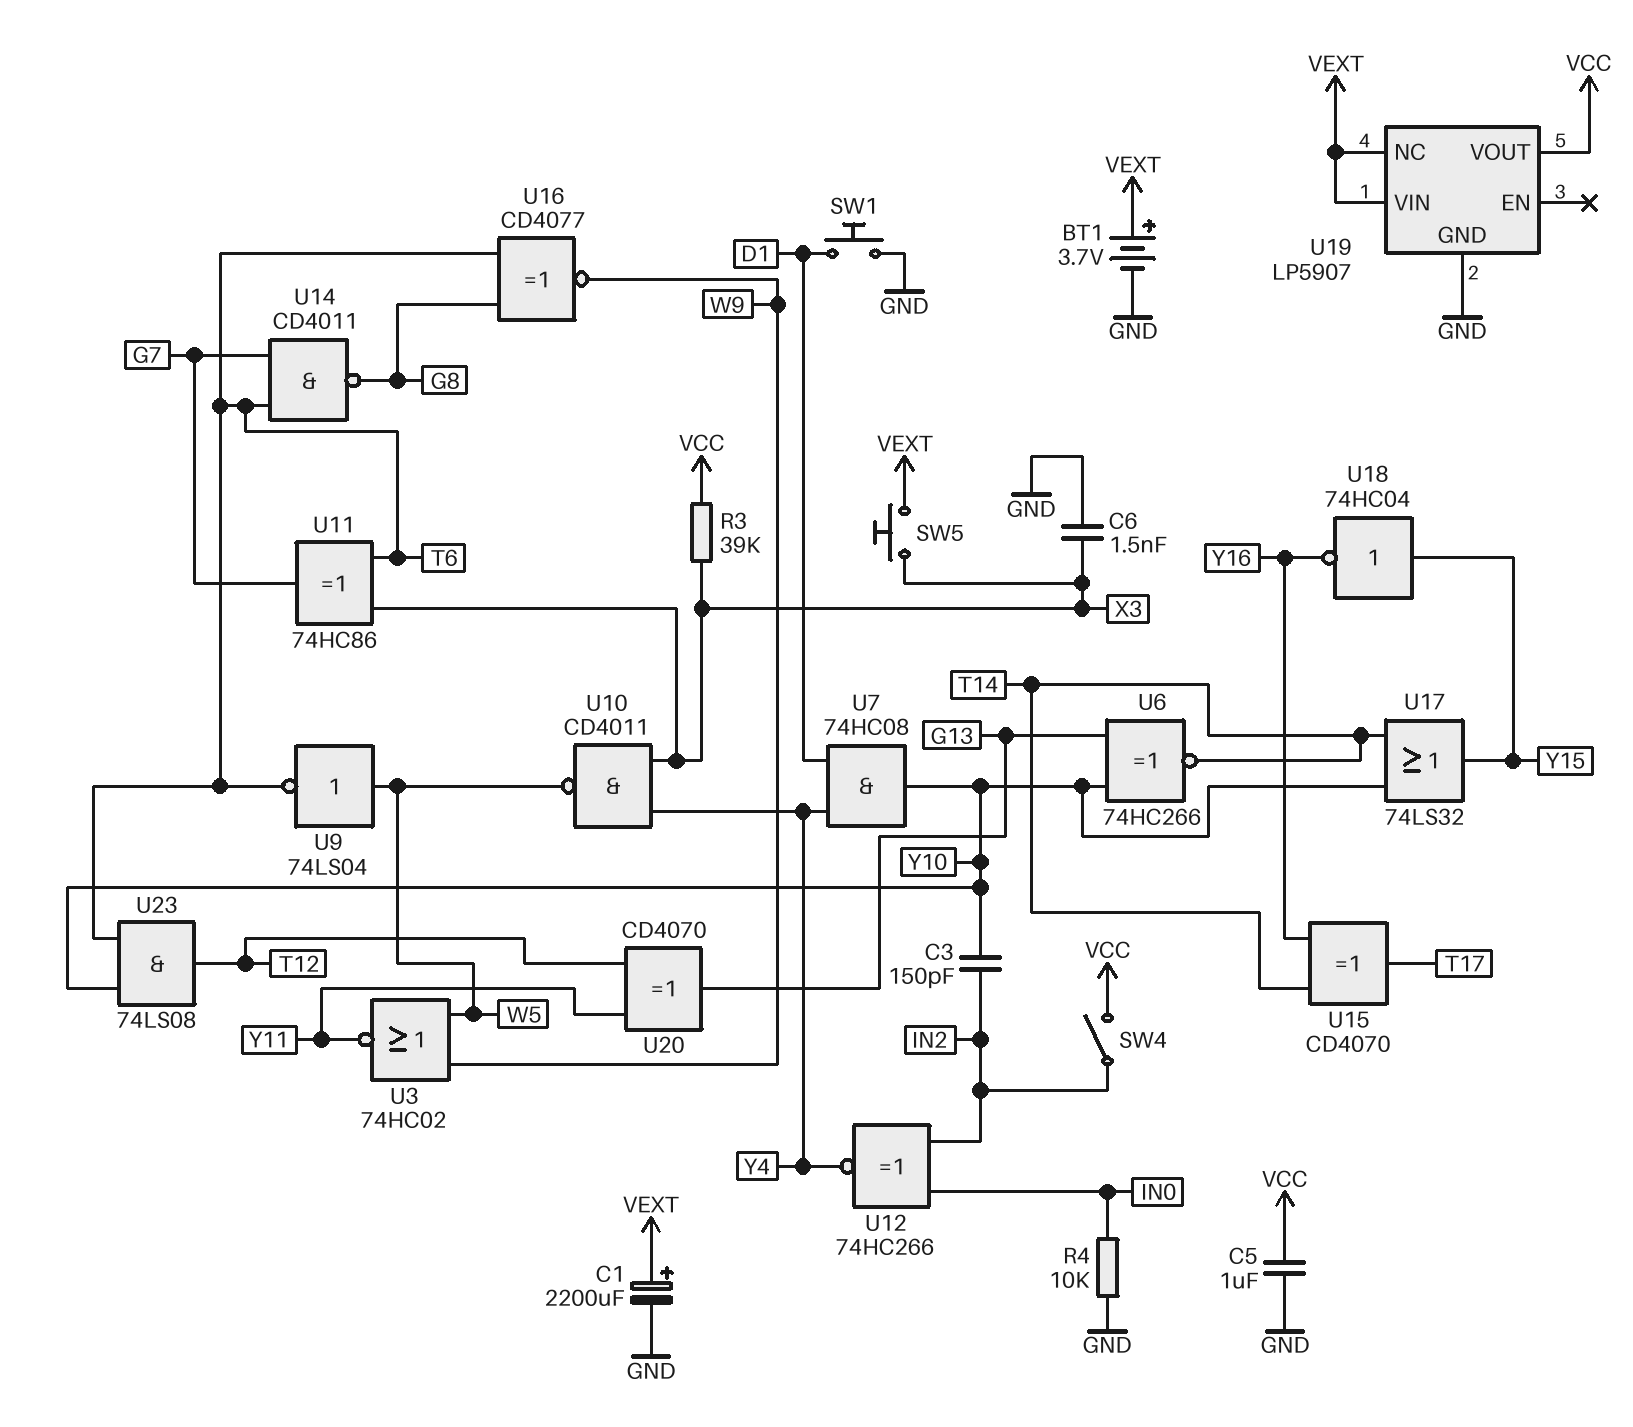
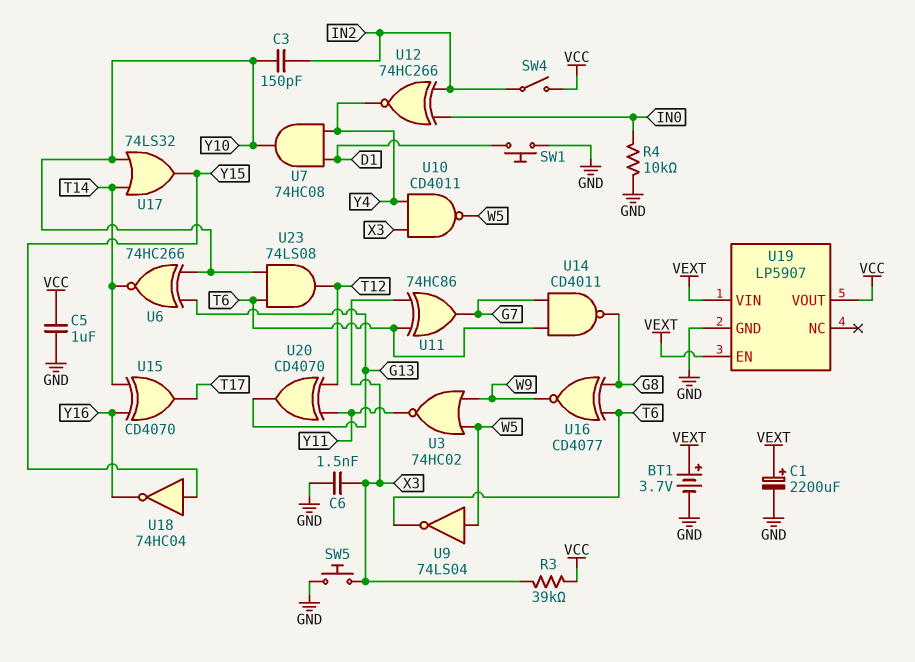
SW5: button (VEXT, X3) -> button (GND, X3)
U19 pin EN: none -> VEXT
U19 pin NC: VEXT -> none

